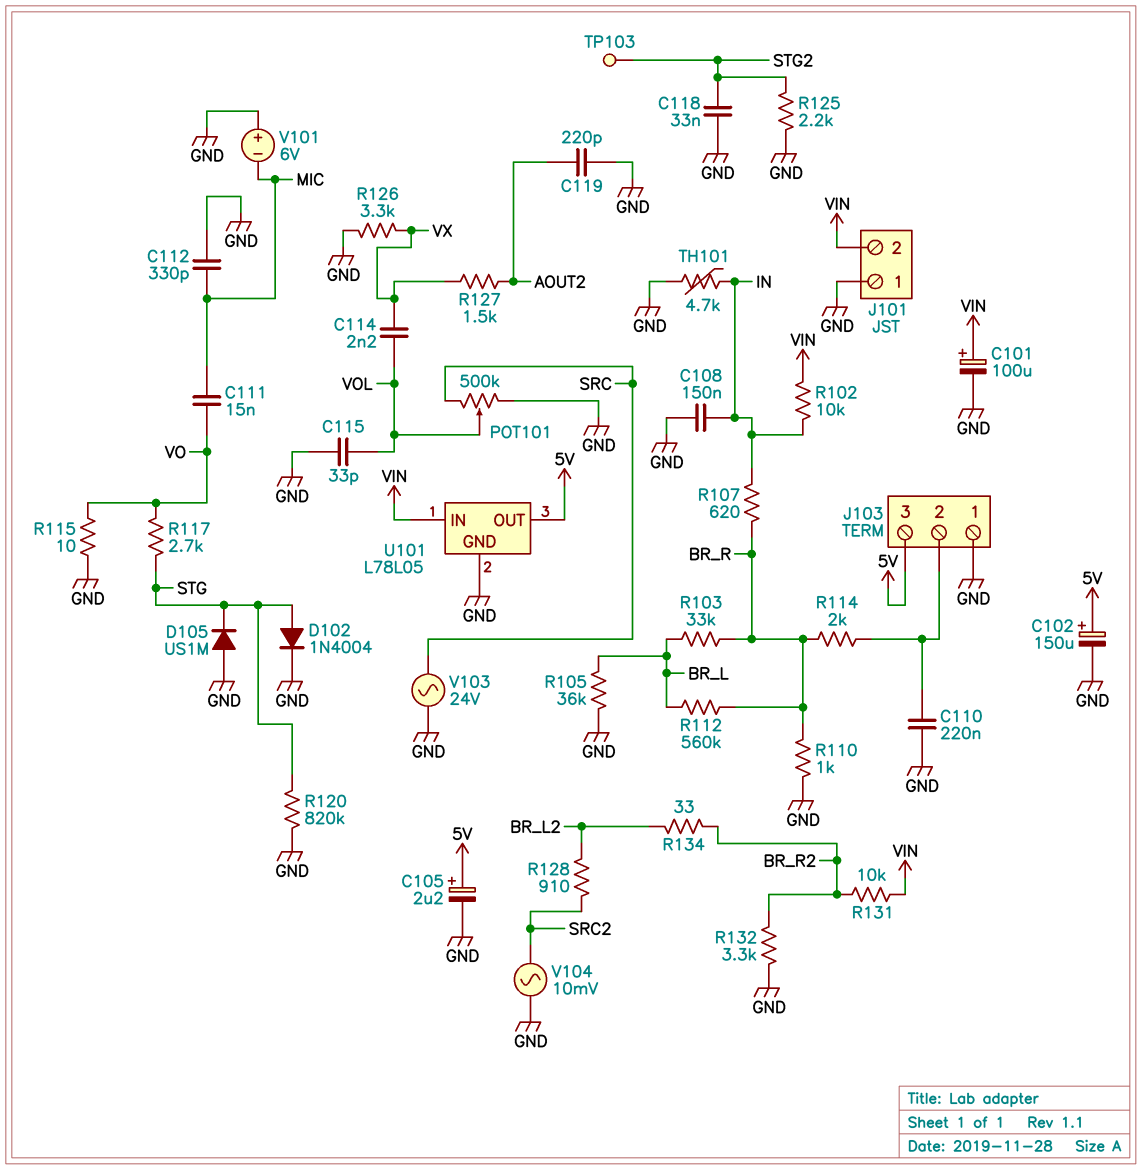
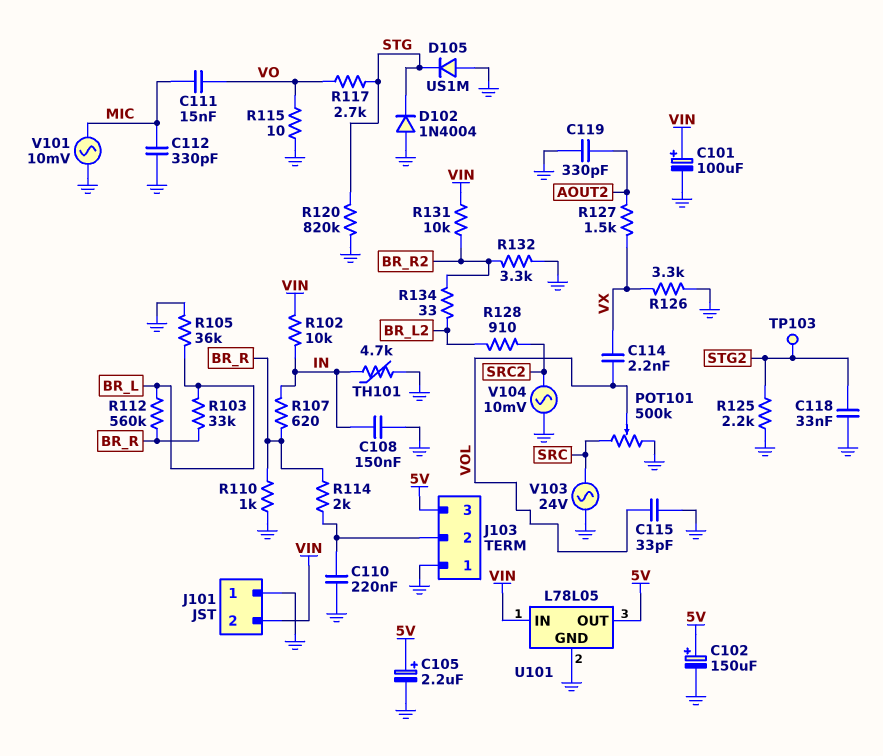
C119: 220pF (AOUT2, GND) -> 330pF (AOUT2, GND)
D102: diode 1N4004 (A STG, K GND) -> diode 1N4004 (A GND, K STG)
V101: 6V (plus GND, minus MIC) -> AC 10mV (GND, MIC)

